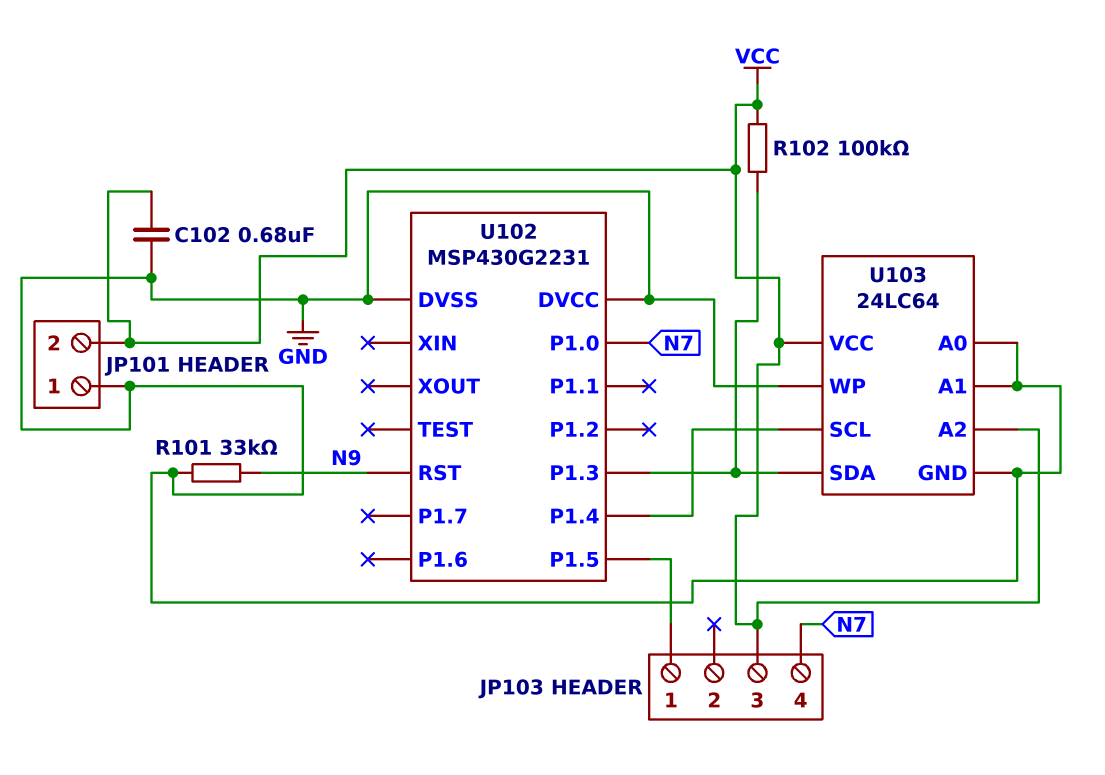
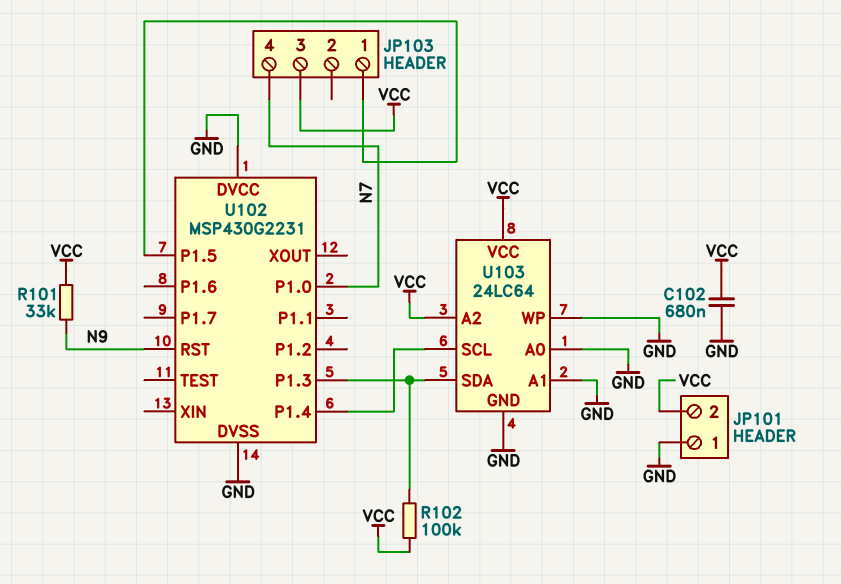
R101: 33k (GND, N9) -> 33k (N9, VCC)

